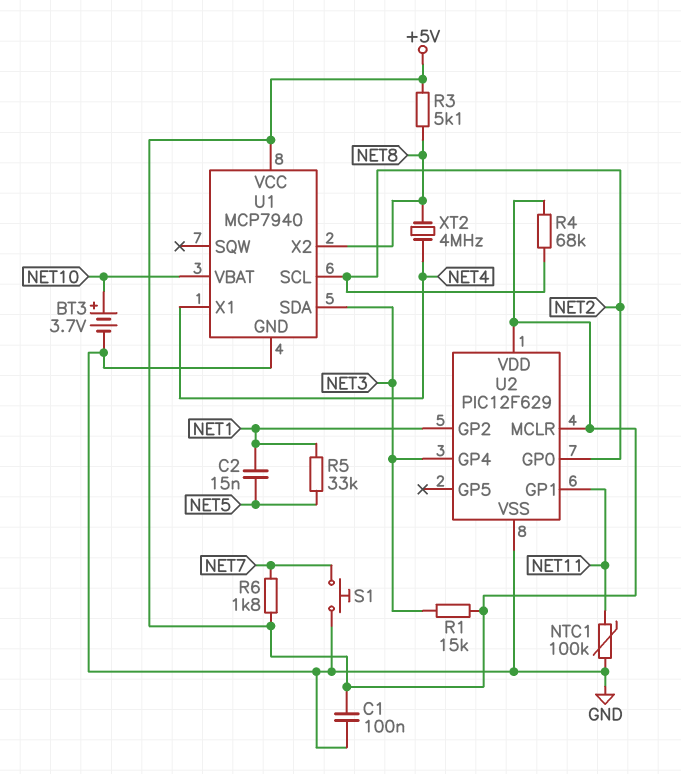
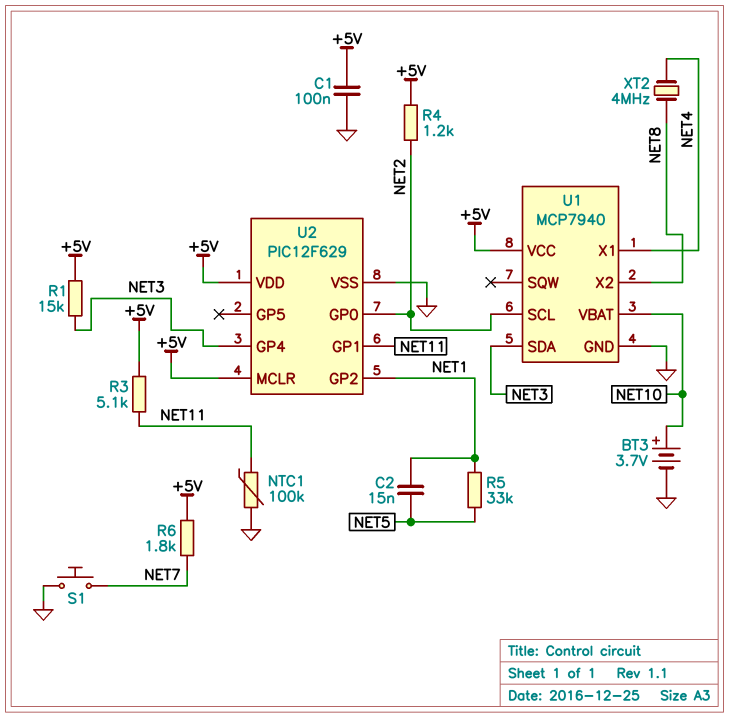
R3: 5.1k (+5V, NET8) -> 5.1k (+5V, NET11)
R4: 68k (+5V, NET2) -> 1.2k (+5V, NET2)

